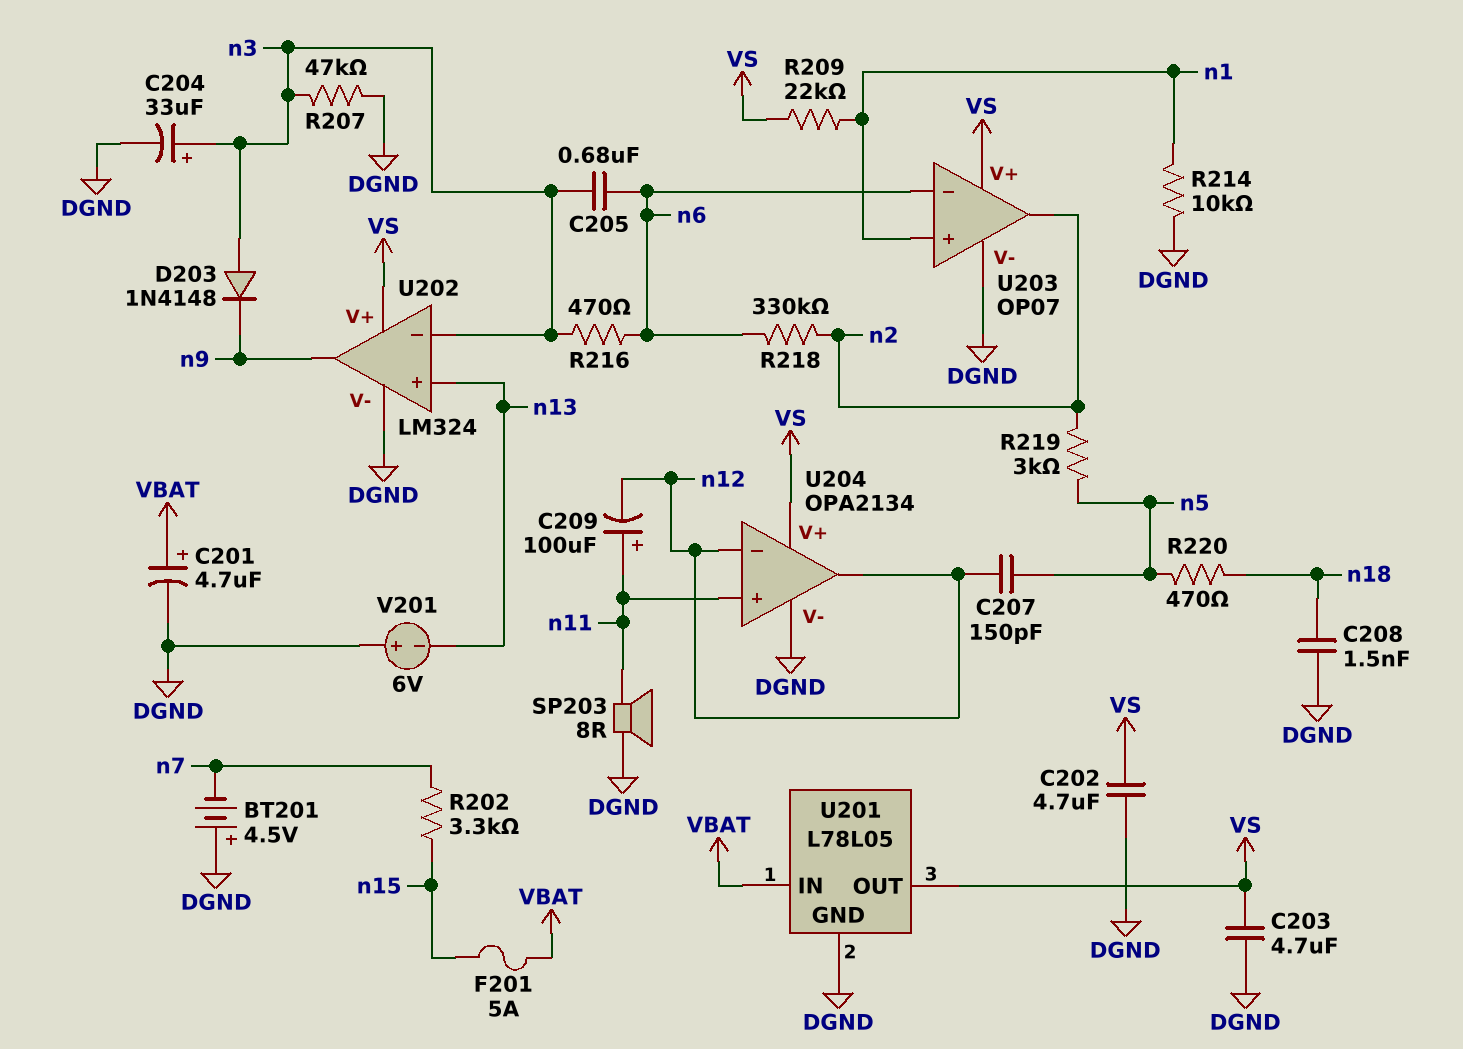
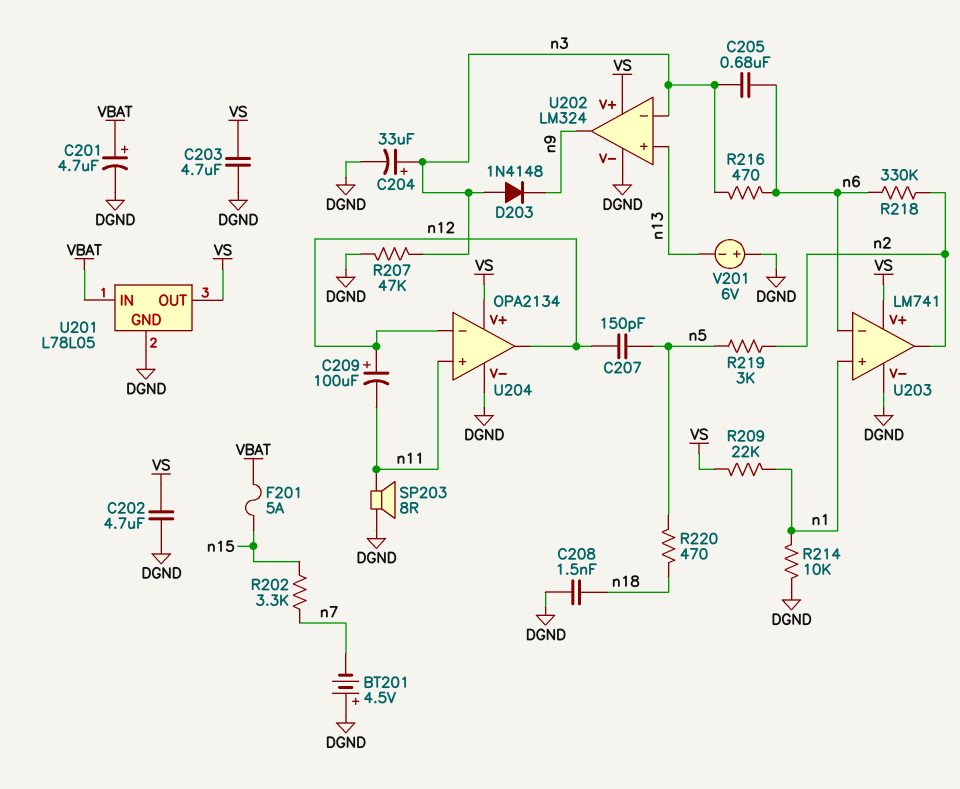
C209: 100uF (plus n11, minus n12) -> 100uF (plus n12, minus n11)
U203: OP07 -> LM741

